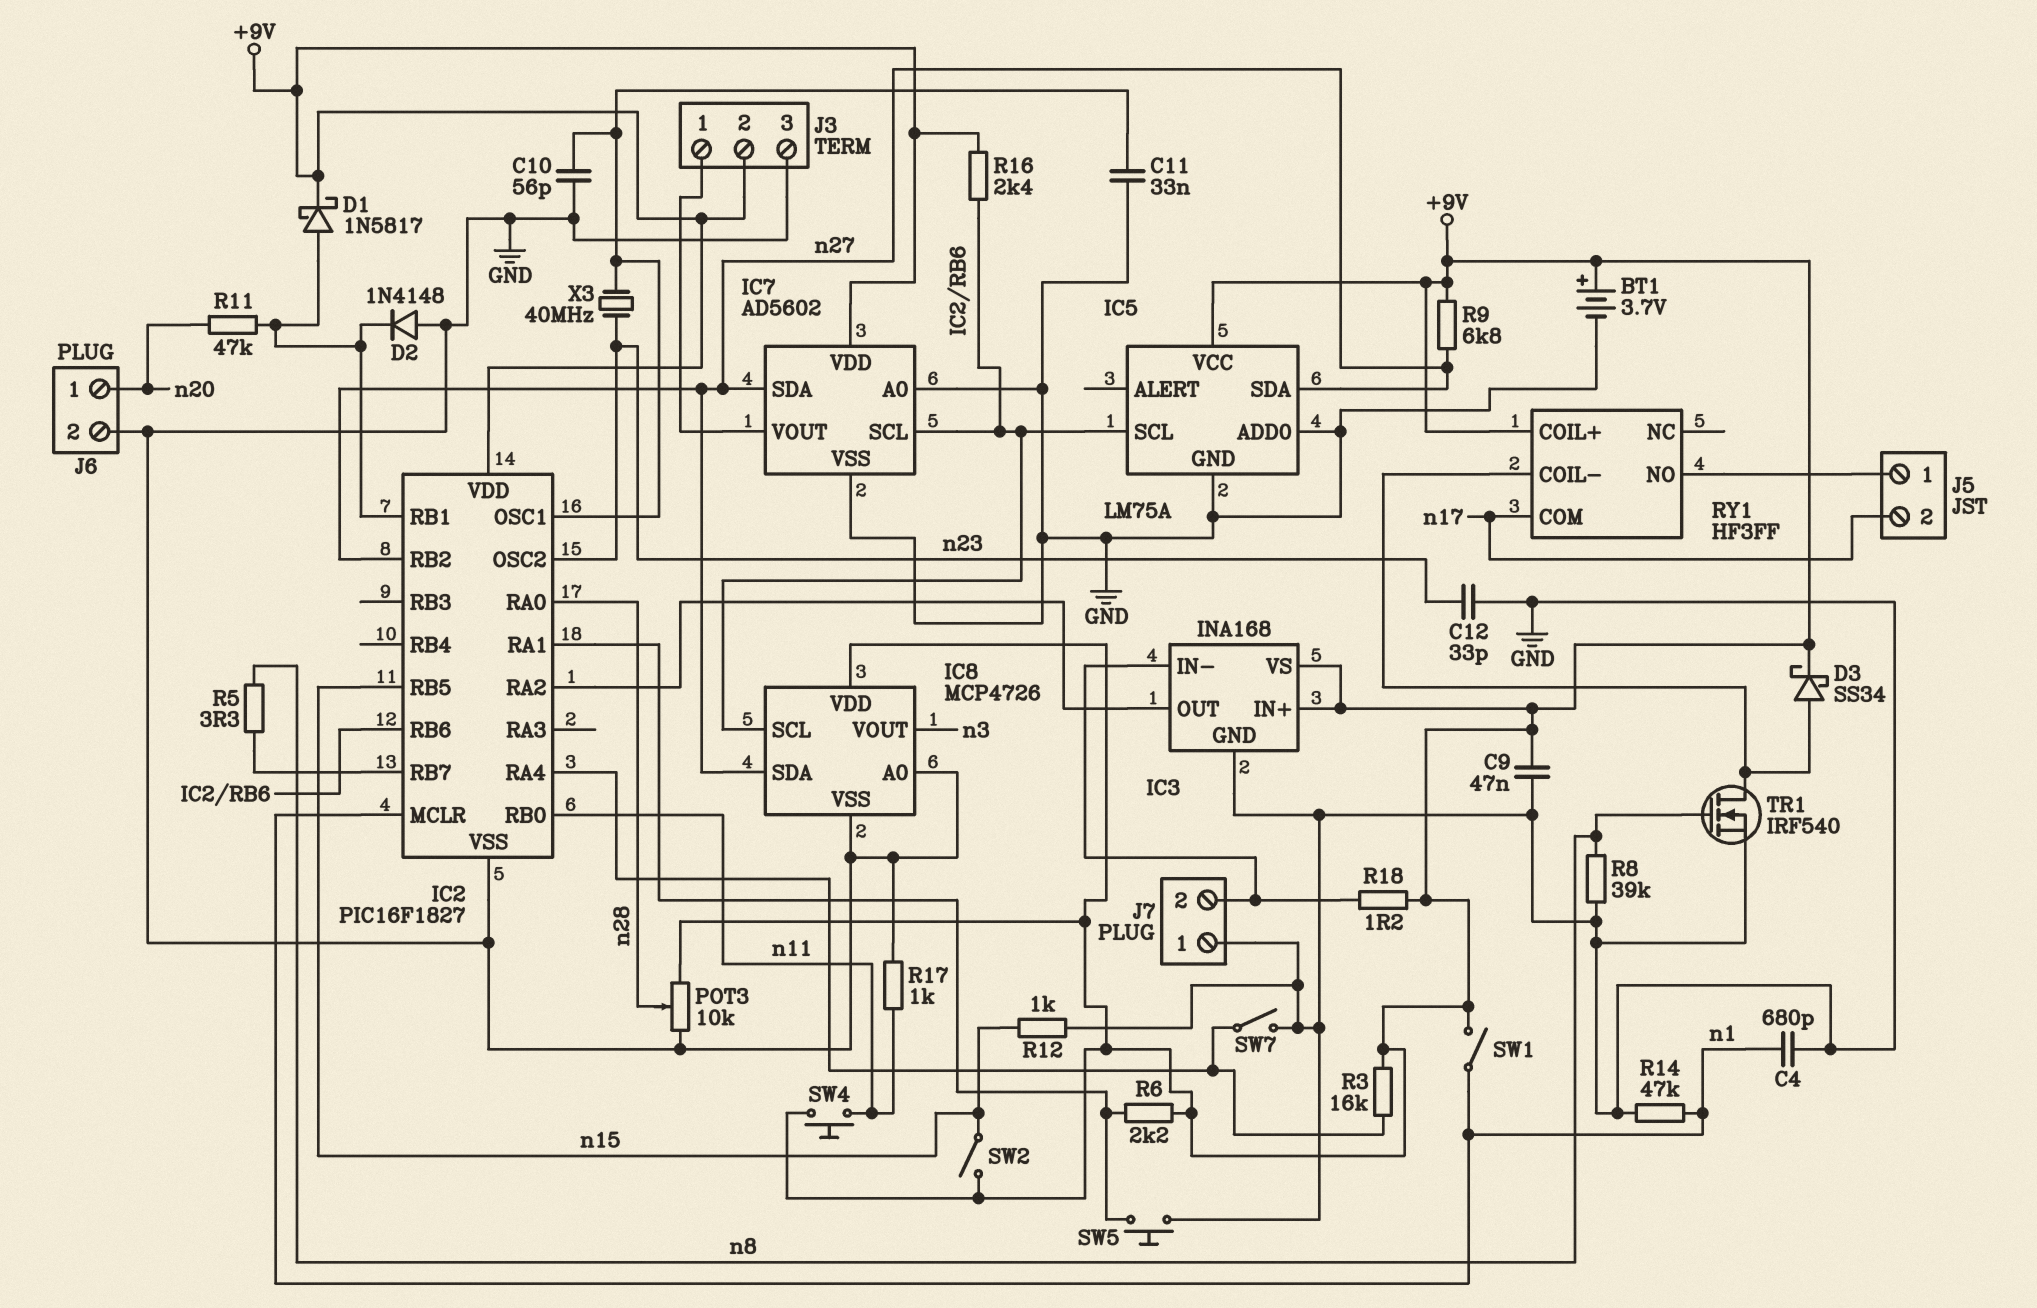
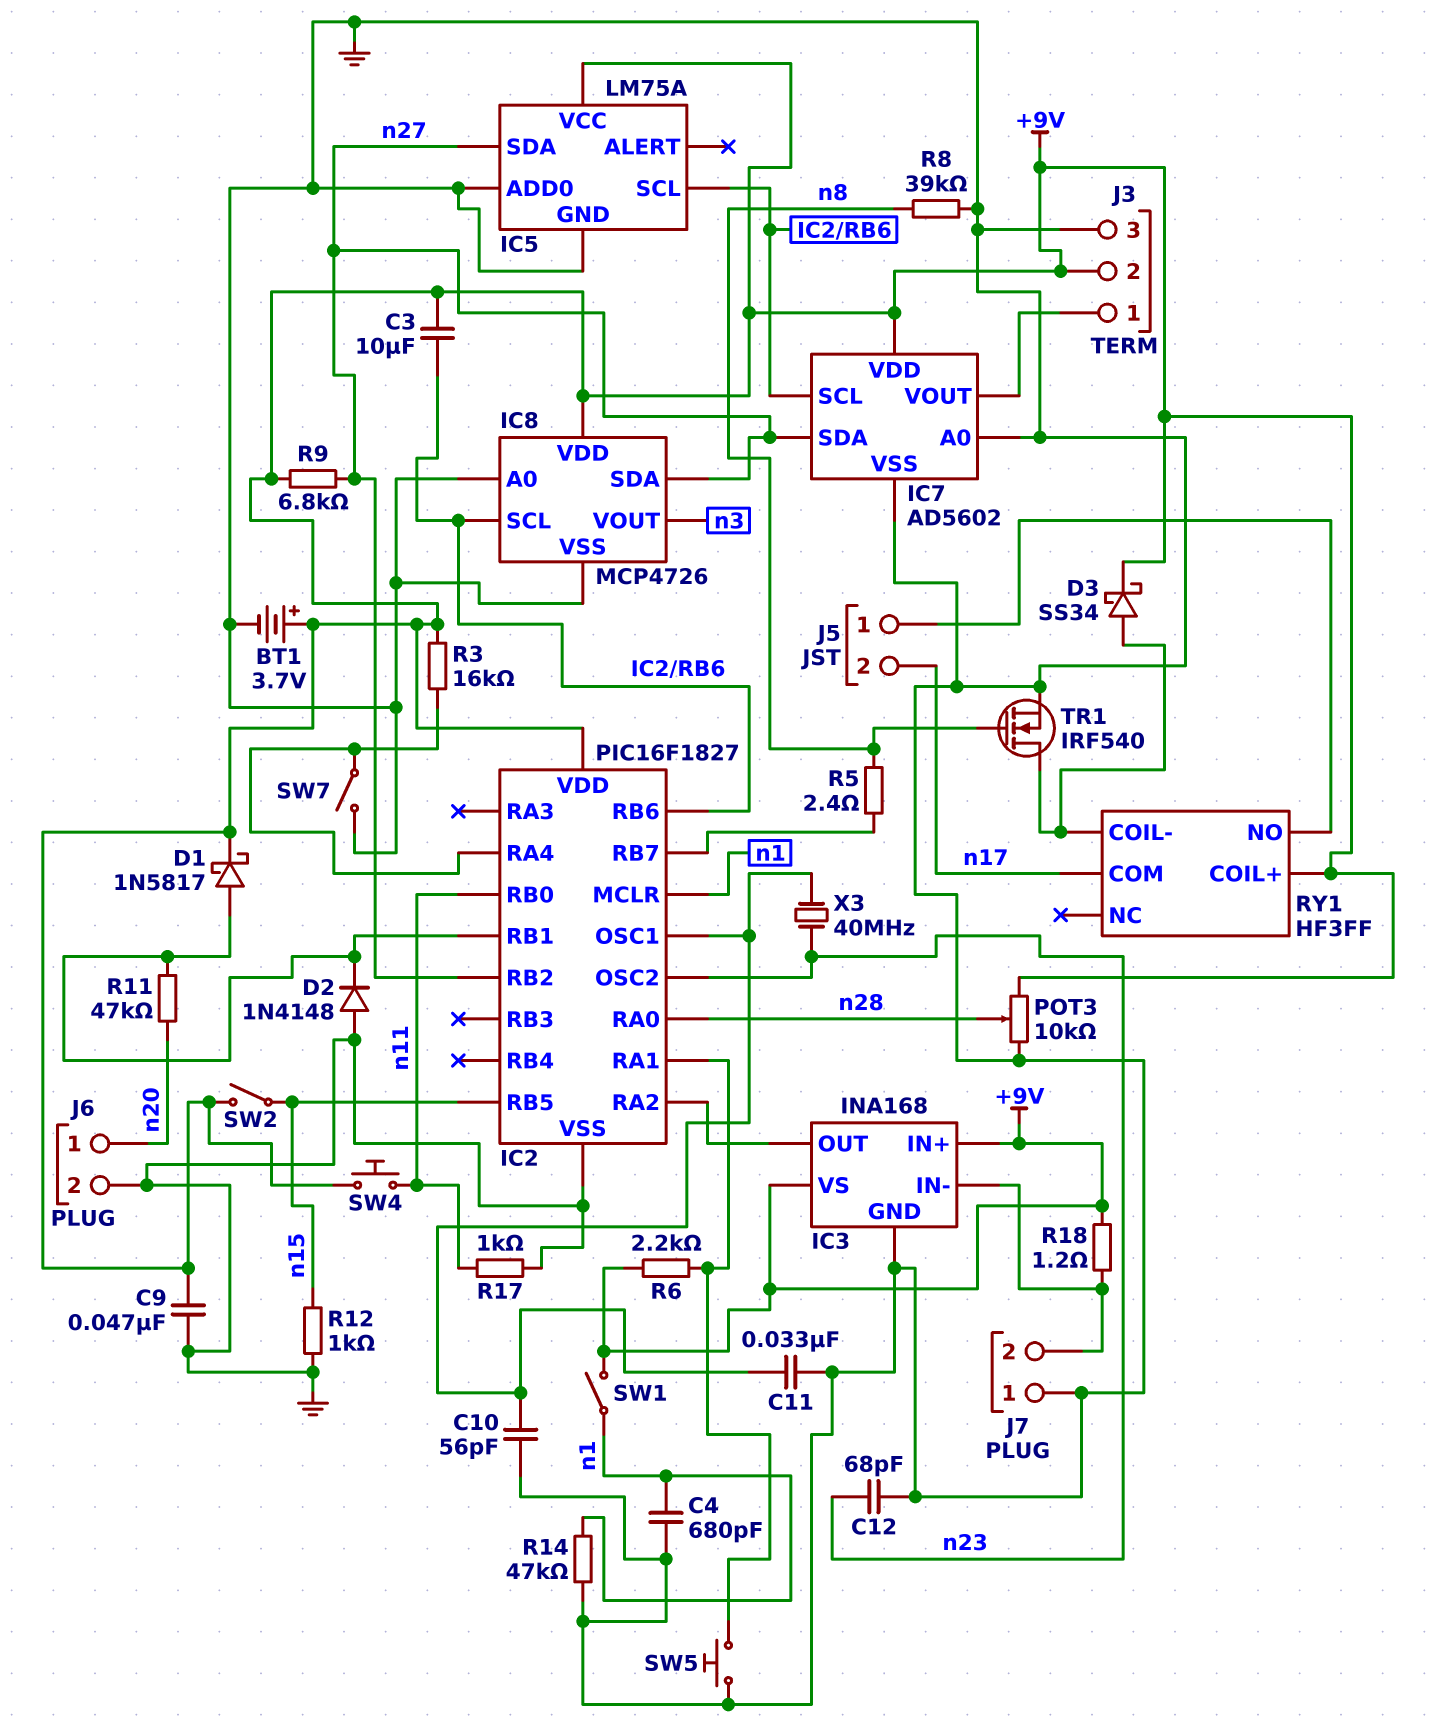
C3: none -> 10uF (+9V, IC2/RB6)
C12: 33pF (GND, n23) -> 68pF (GND, n23)
R5: 3.3 (IC2/RB7, n8) -> 2.4 (IC2/RB7, n8)
R16: 2.4k (+9V, IC2/RB6) -> none

